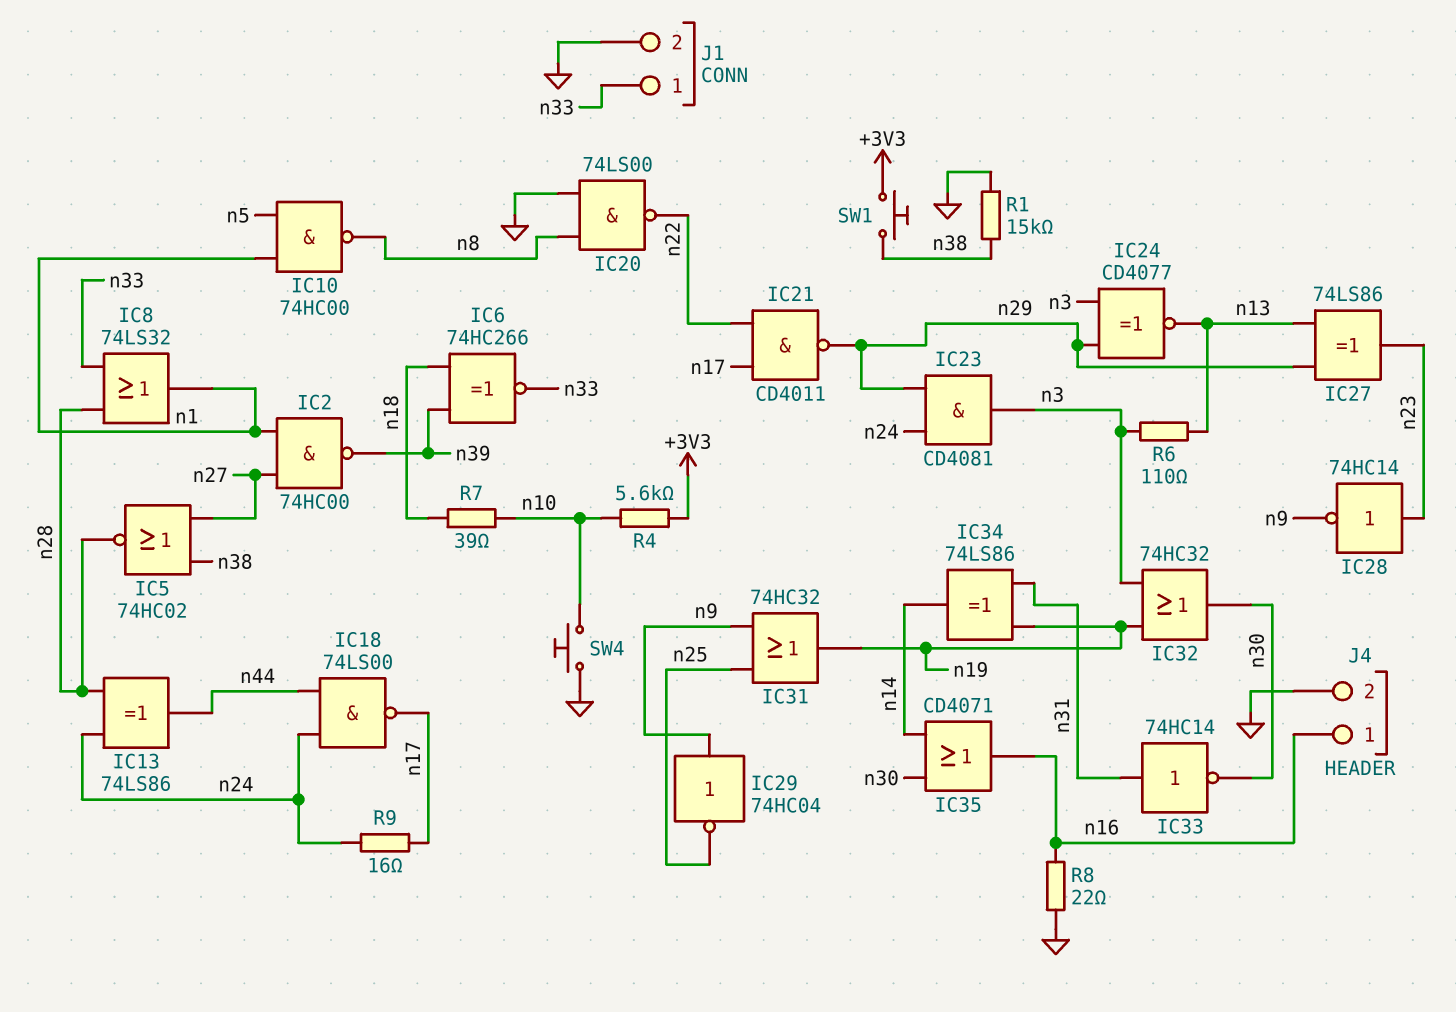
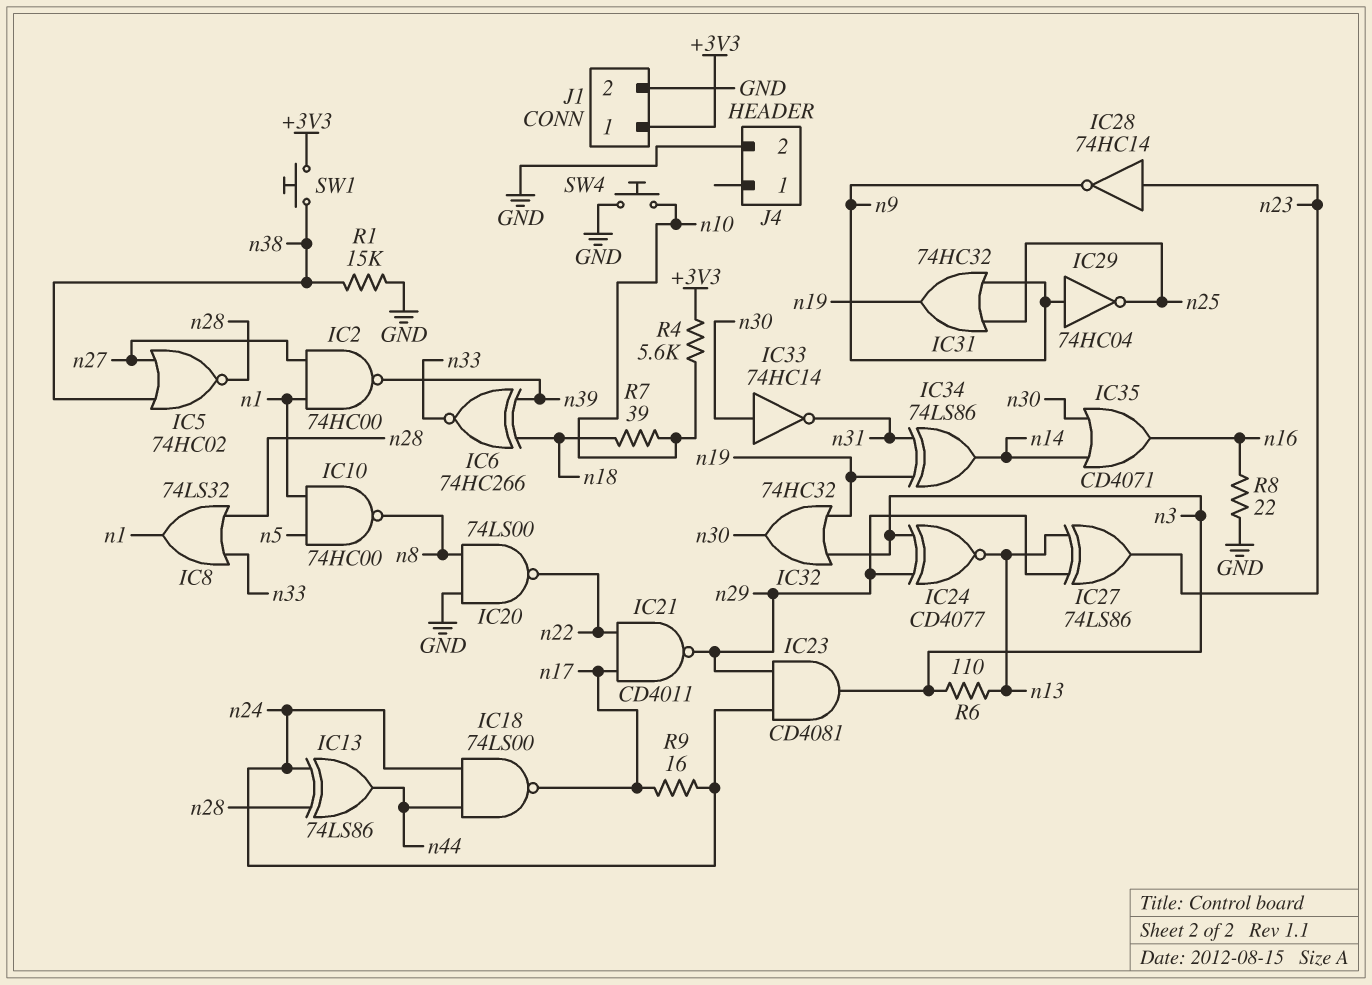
IC33: NOT 74HC14 (in n31, out n30) -> NOT 74HC14 (in n30, out n31)
J1 pin 1: n33 -> +3V3
J4 pin 1: n16 -> none

